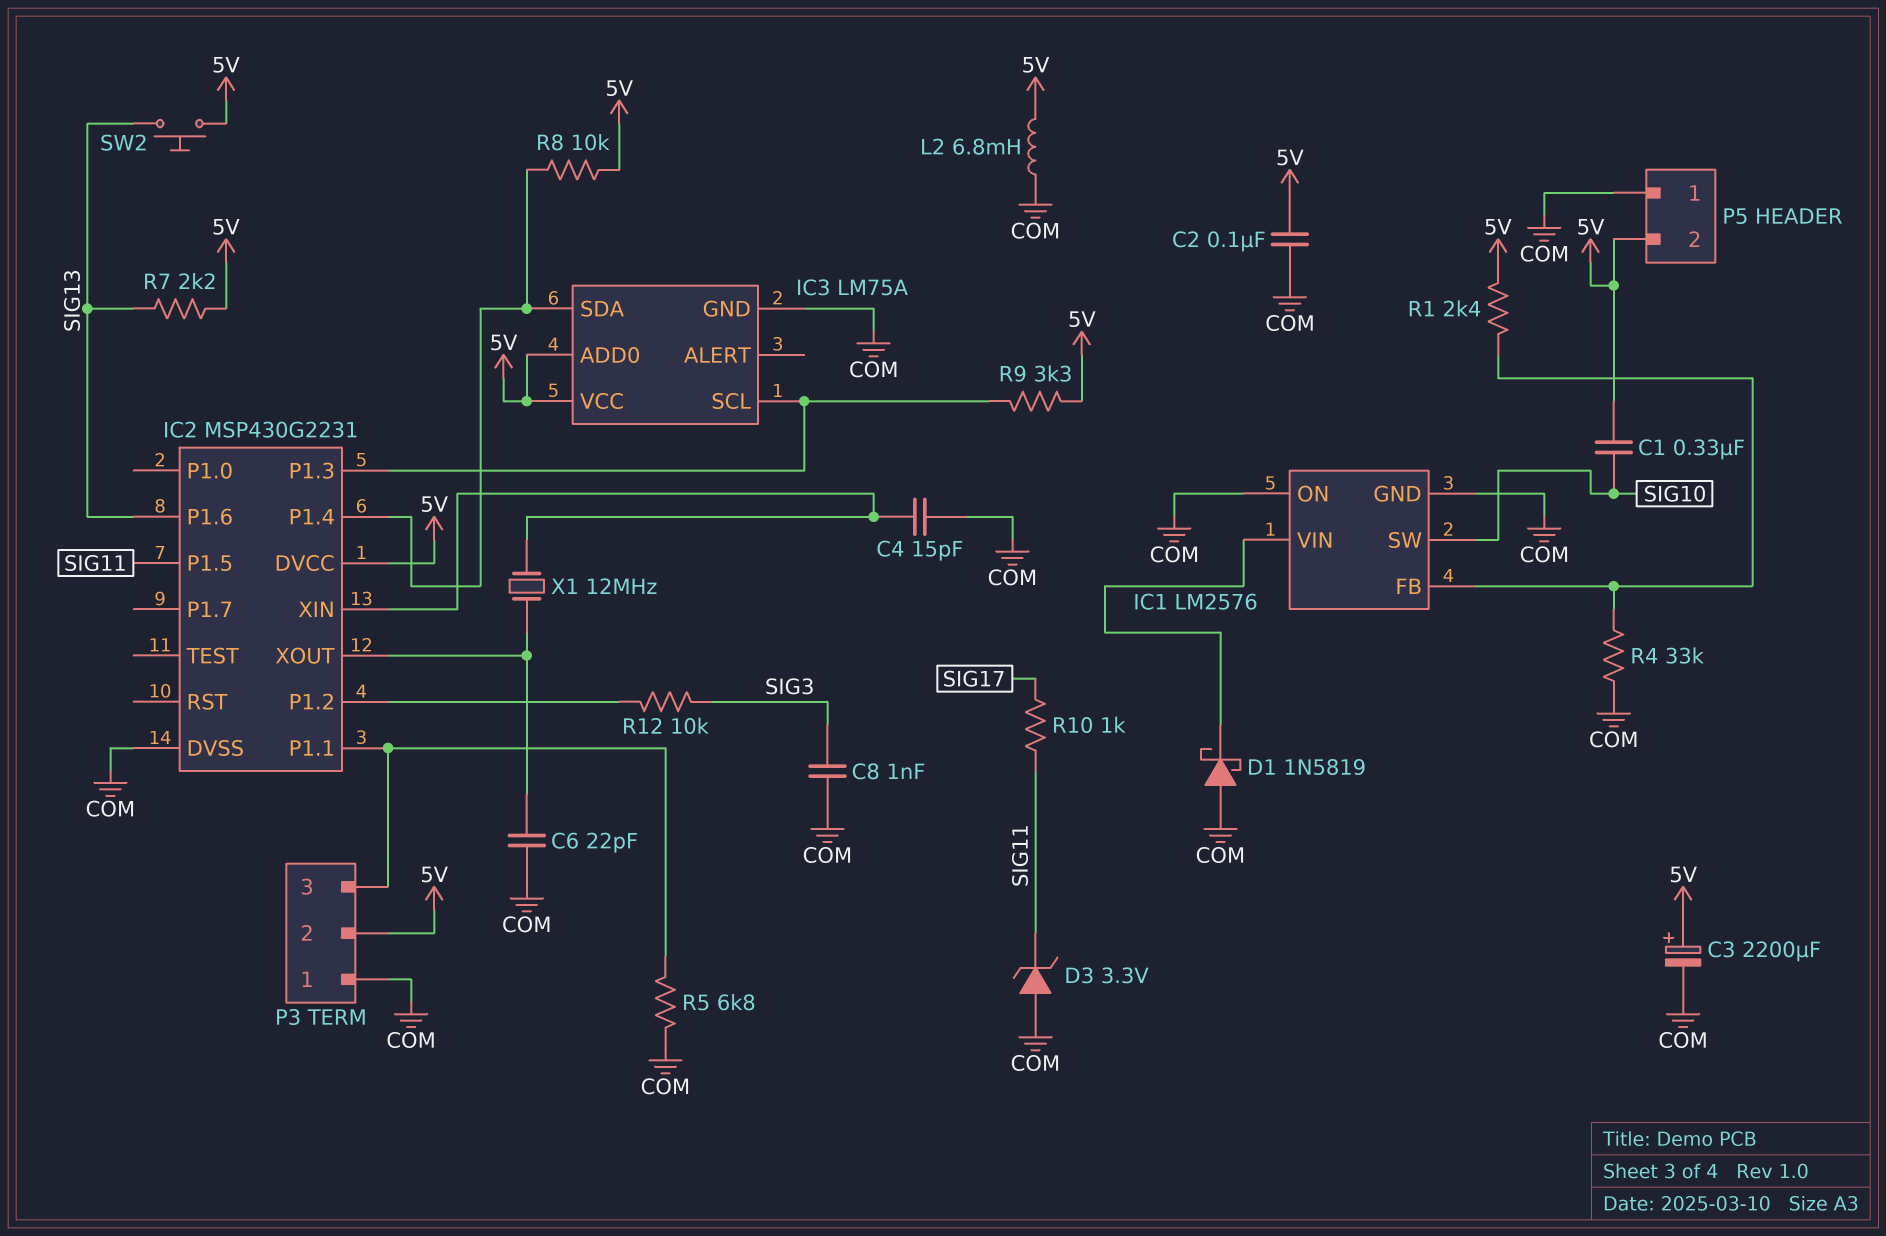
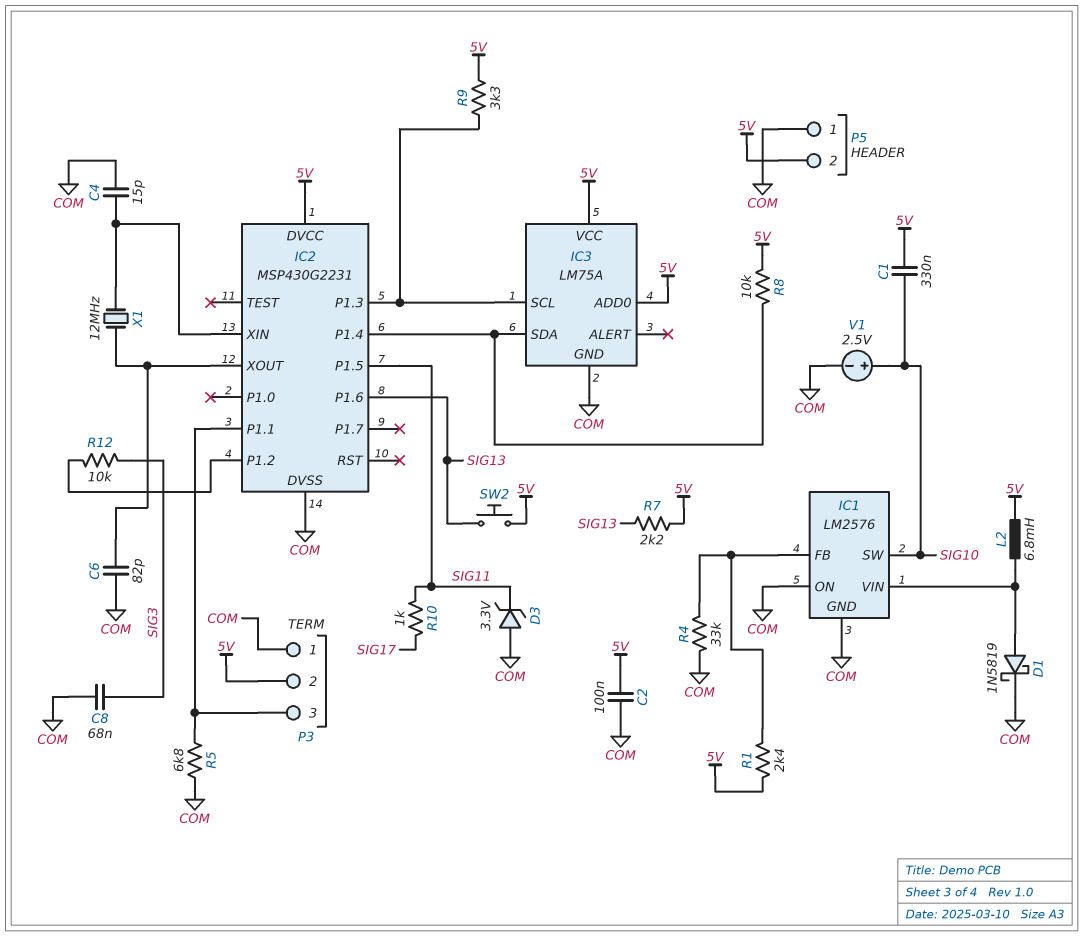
C3: 2200uF (plus 5V, minus COM) -> none
C6: 22pF (COM, IC2/XOUT) -> 82pF (COM, IC2/XOUT)
C8: 1nF (COM, SIG3) -> 68nF (COM, SIG3)
D1: schottky 1N5819 (A COM, K IC1/VIN) -> schottky 1N5819 (A IC1/VIN, K COM)
L2: 6.8mH (5V, COM) -> 6.8mH (5V, IC1/VIN)
V1: none -> 2.5V (plus SIG10, minus COM)

